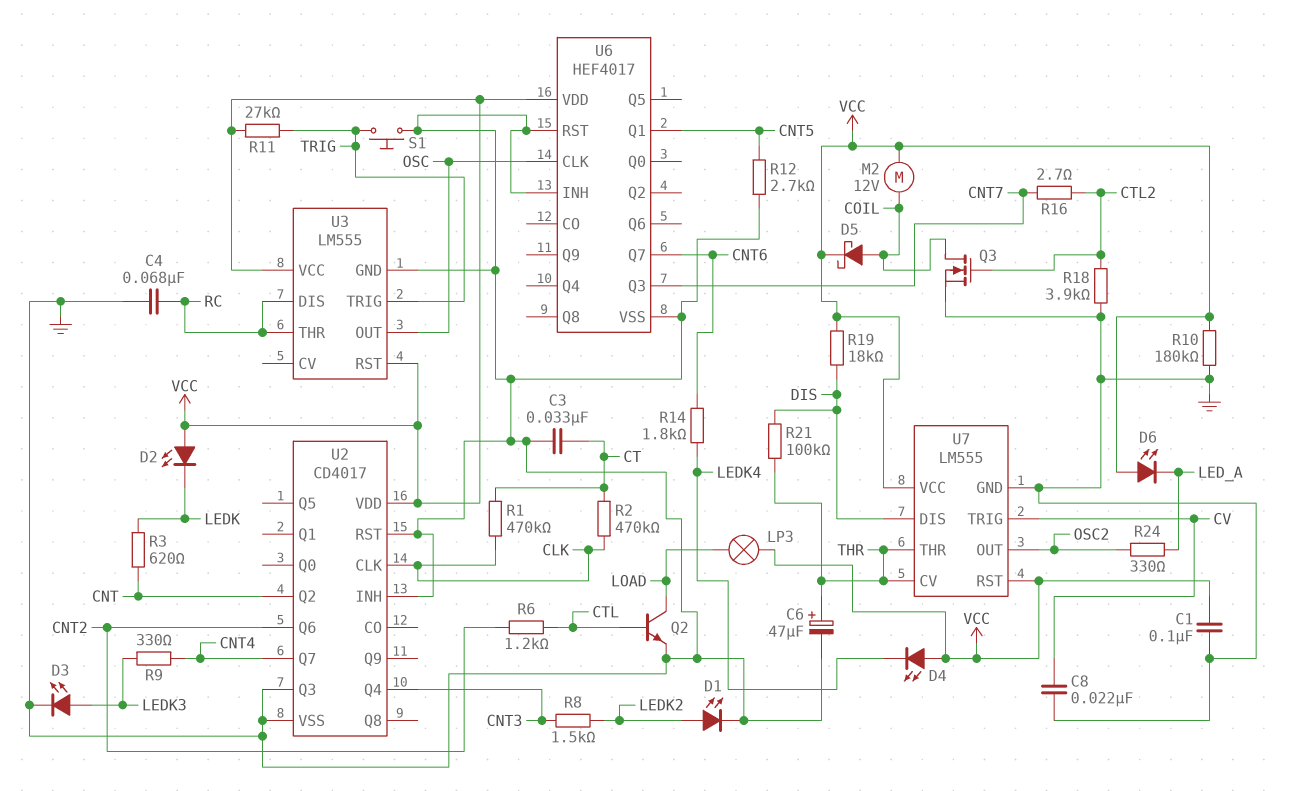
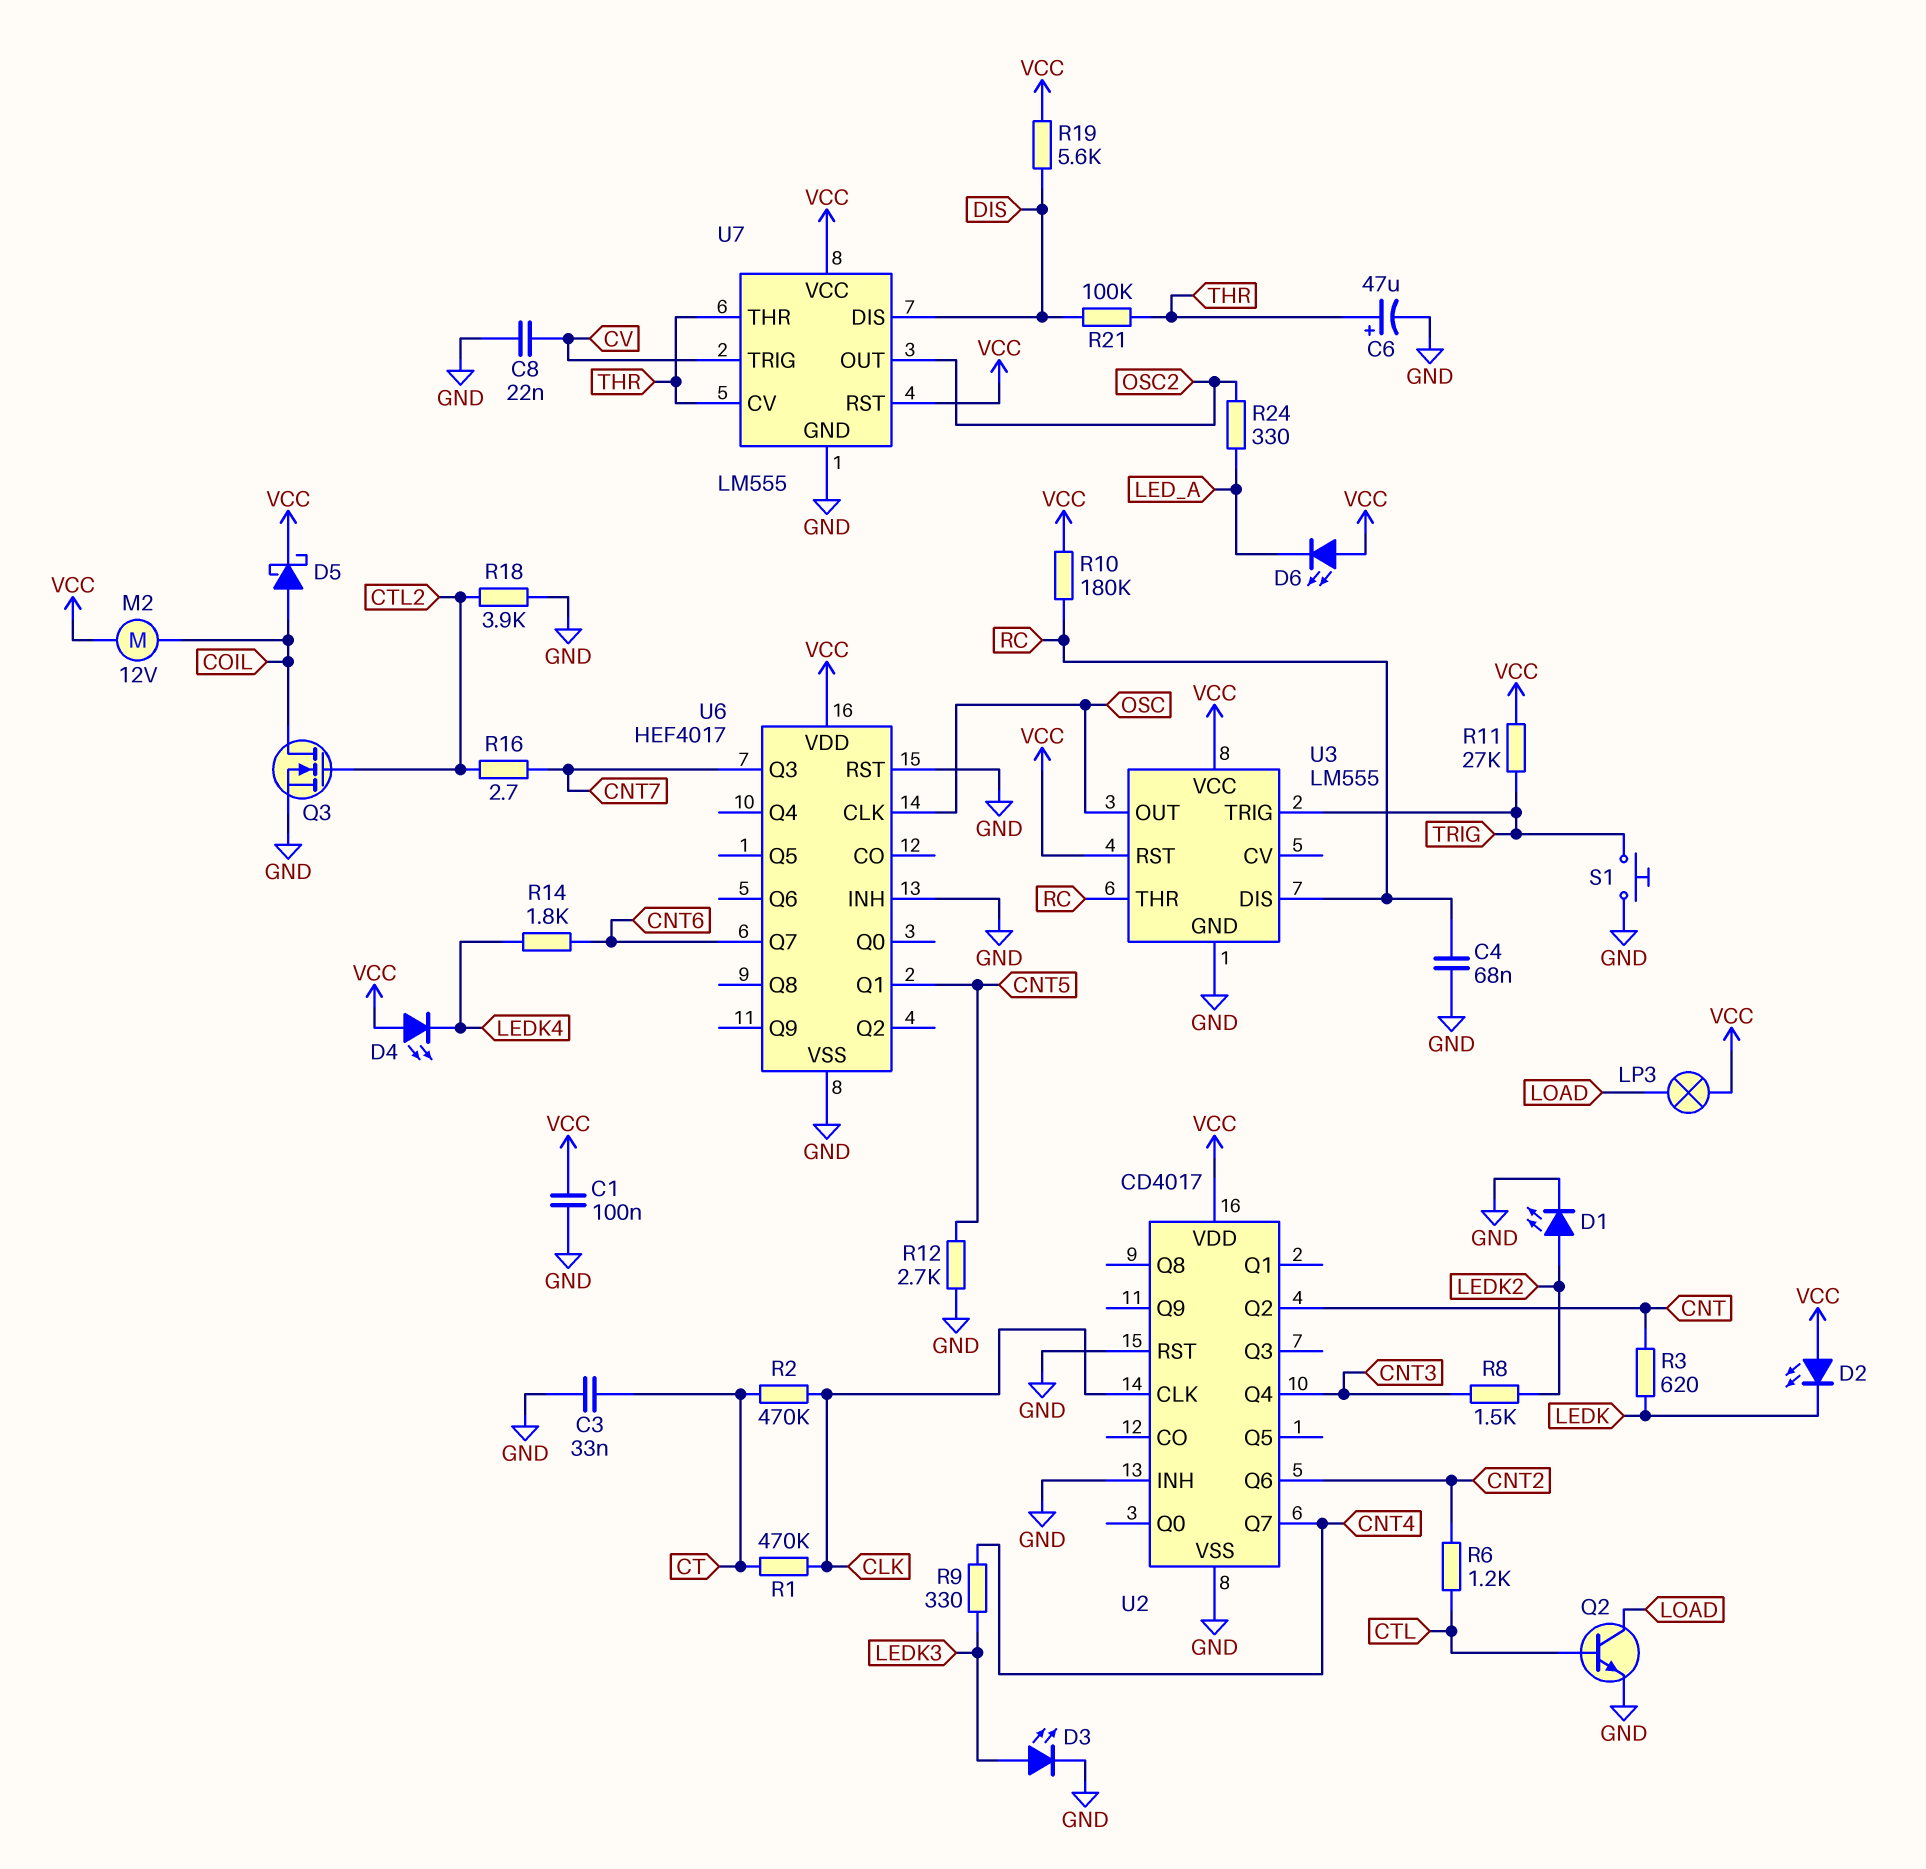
R10: 180k (GND, VCC) -> 180k (RC, VCC)
R19: 18k (DIS, VCC) -> 5.6k (DIS, VCC)
U2 pin Q3: GND -> none

